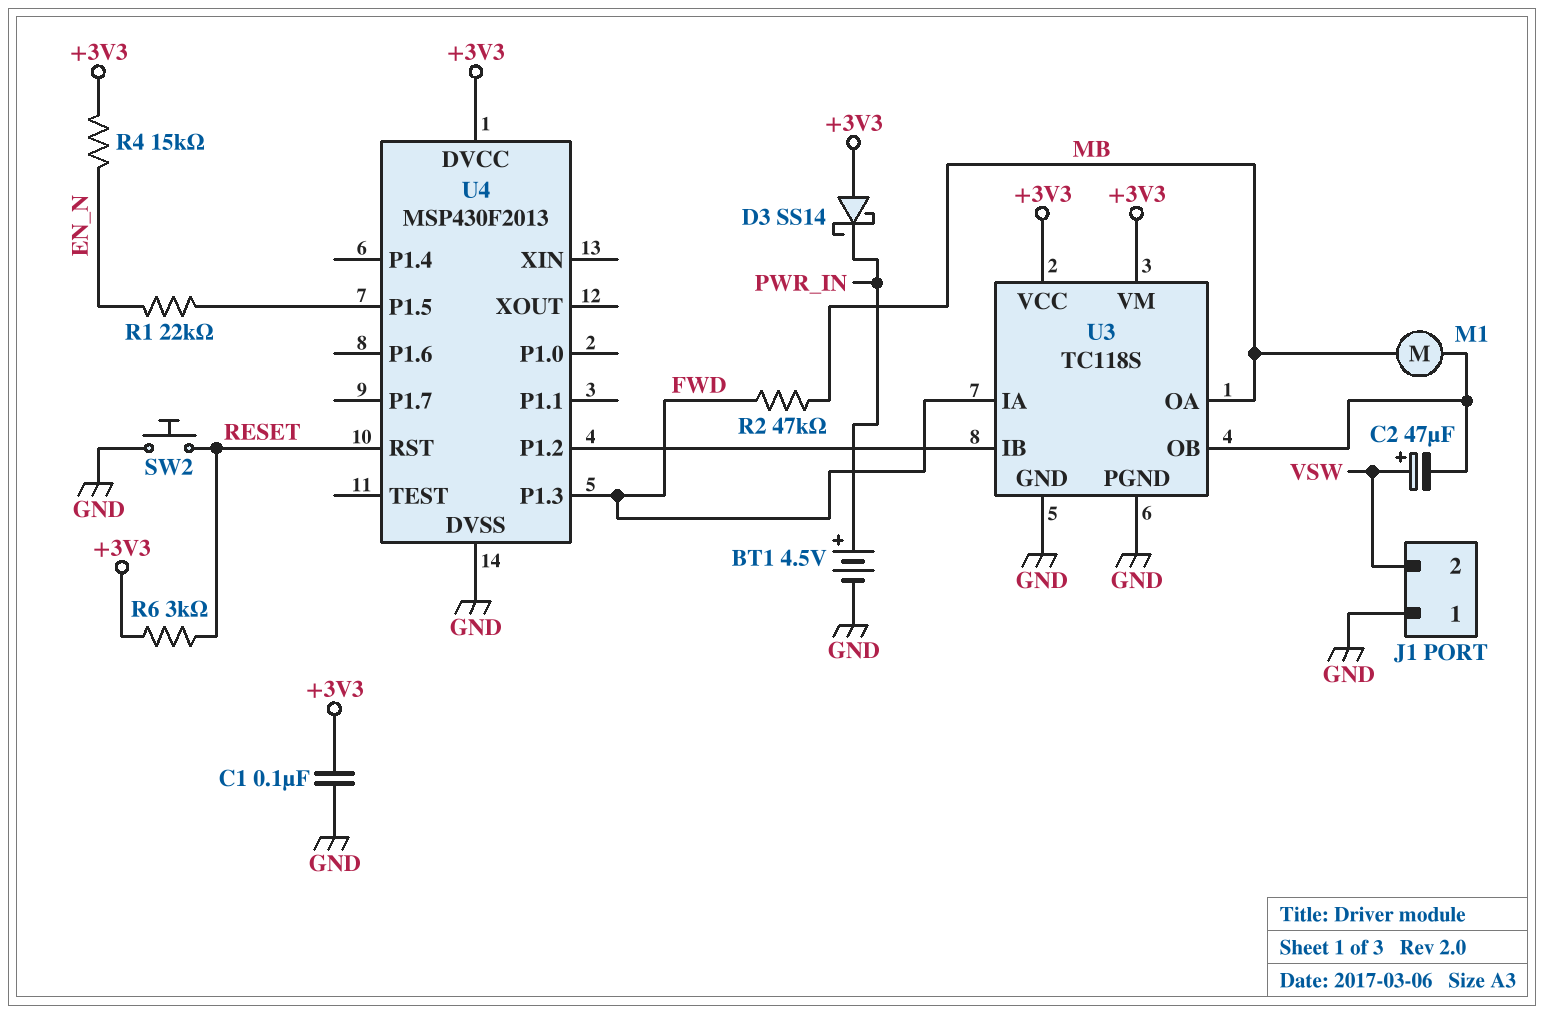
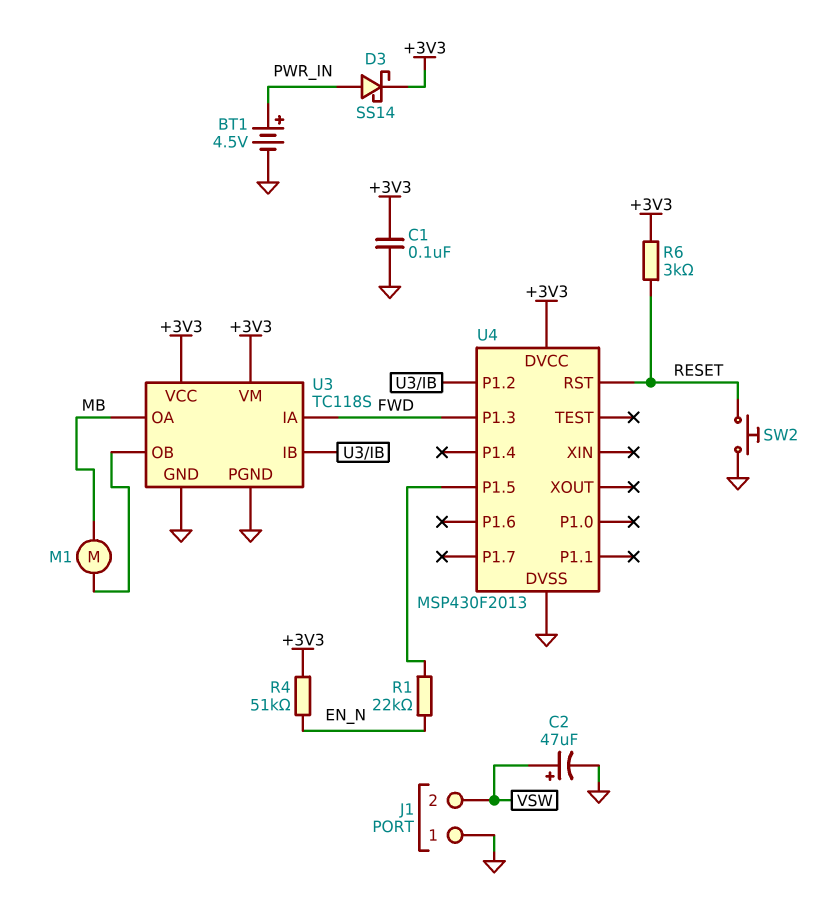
C2: 47uF (plus VSW, minus U3/OB) -> 47uF (plus VSW, minus GND)
D3: schottky SS14 (A +3V3, K PWR_IN) -> schottky SS14 (A PWR_IN, K +3V3)
R2: 47k (FWD, MB) -> none
R4: 15k (+3V3, EN_N) -> 51k (+3V3, EN_N)

